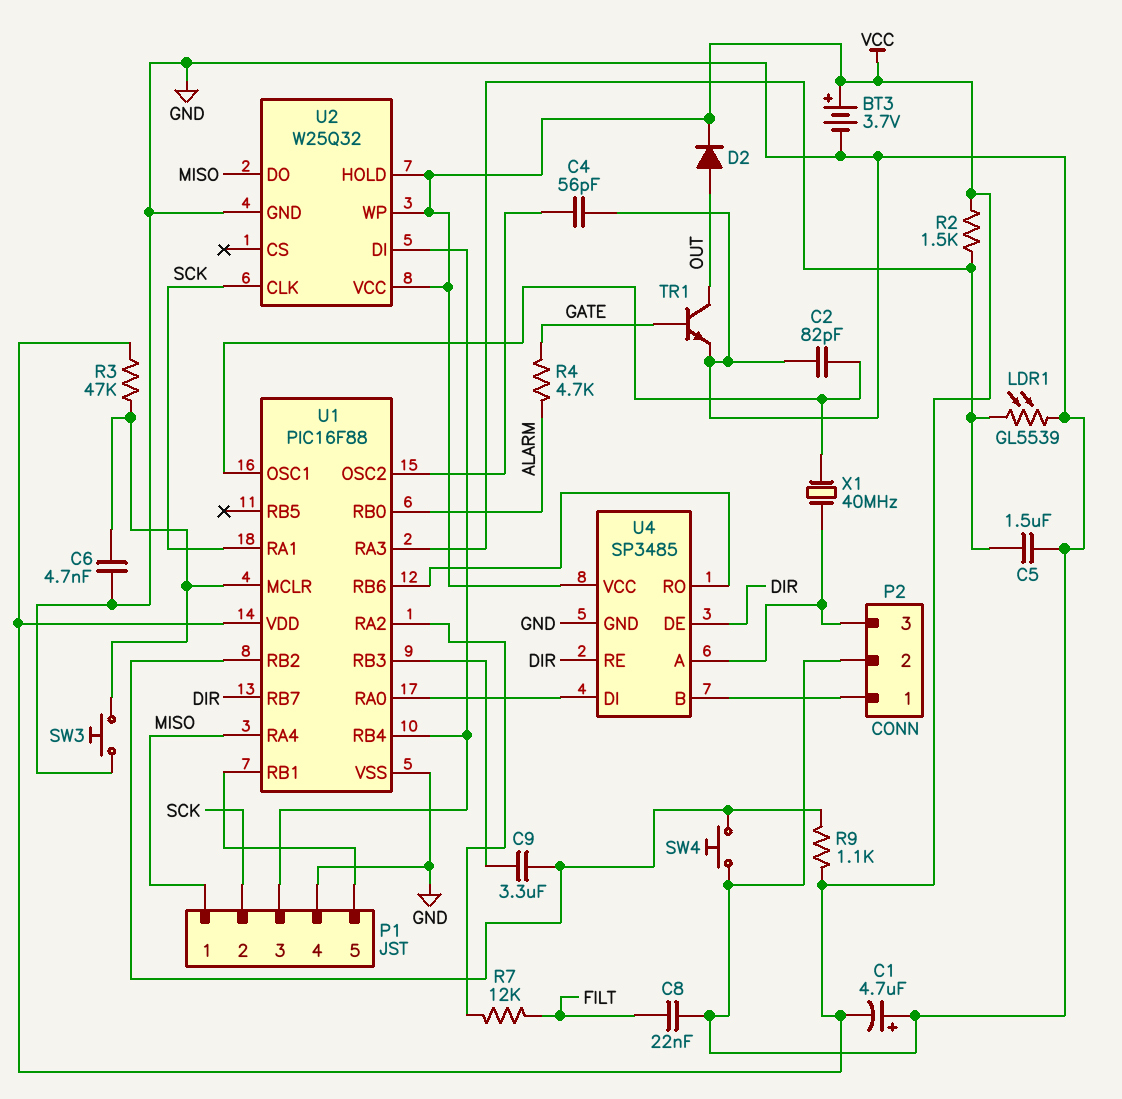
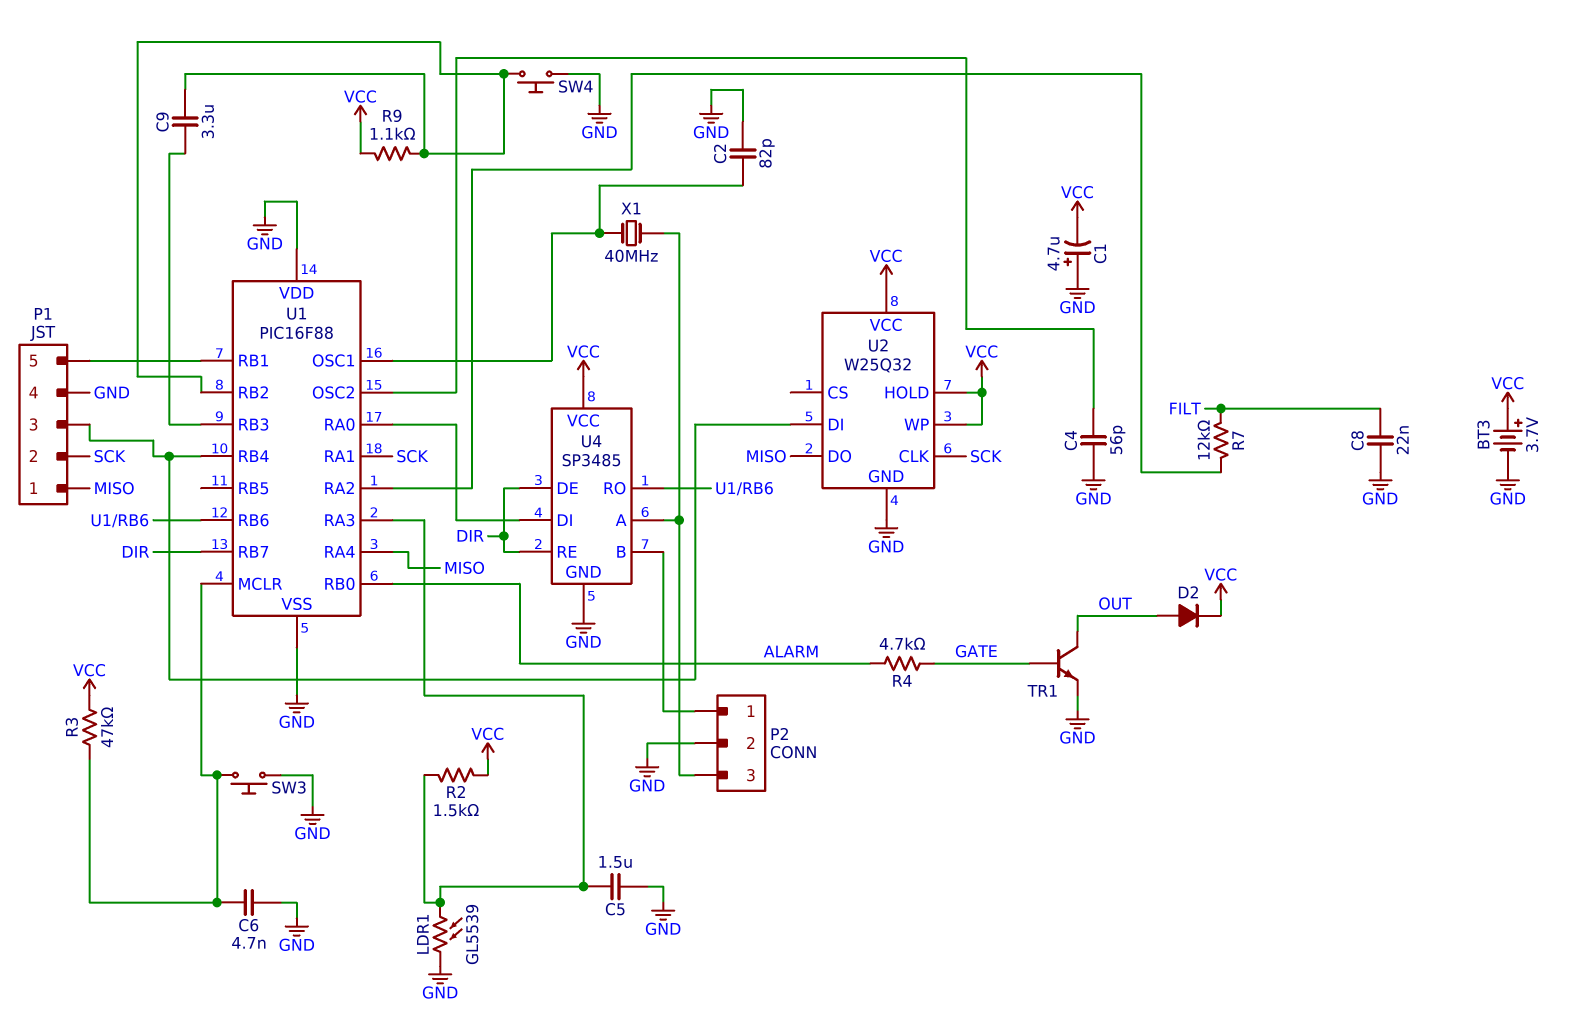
U1 pin VDD: VCC -> GND

